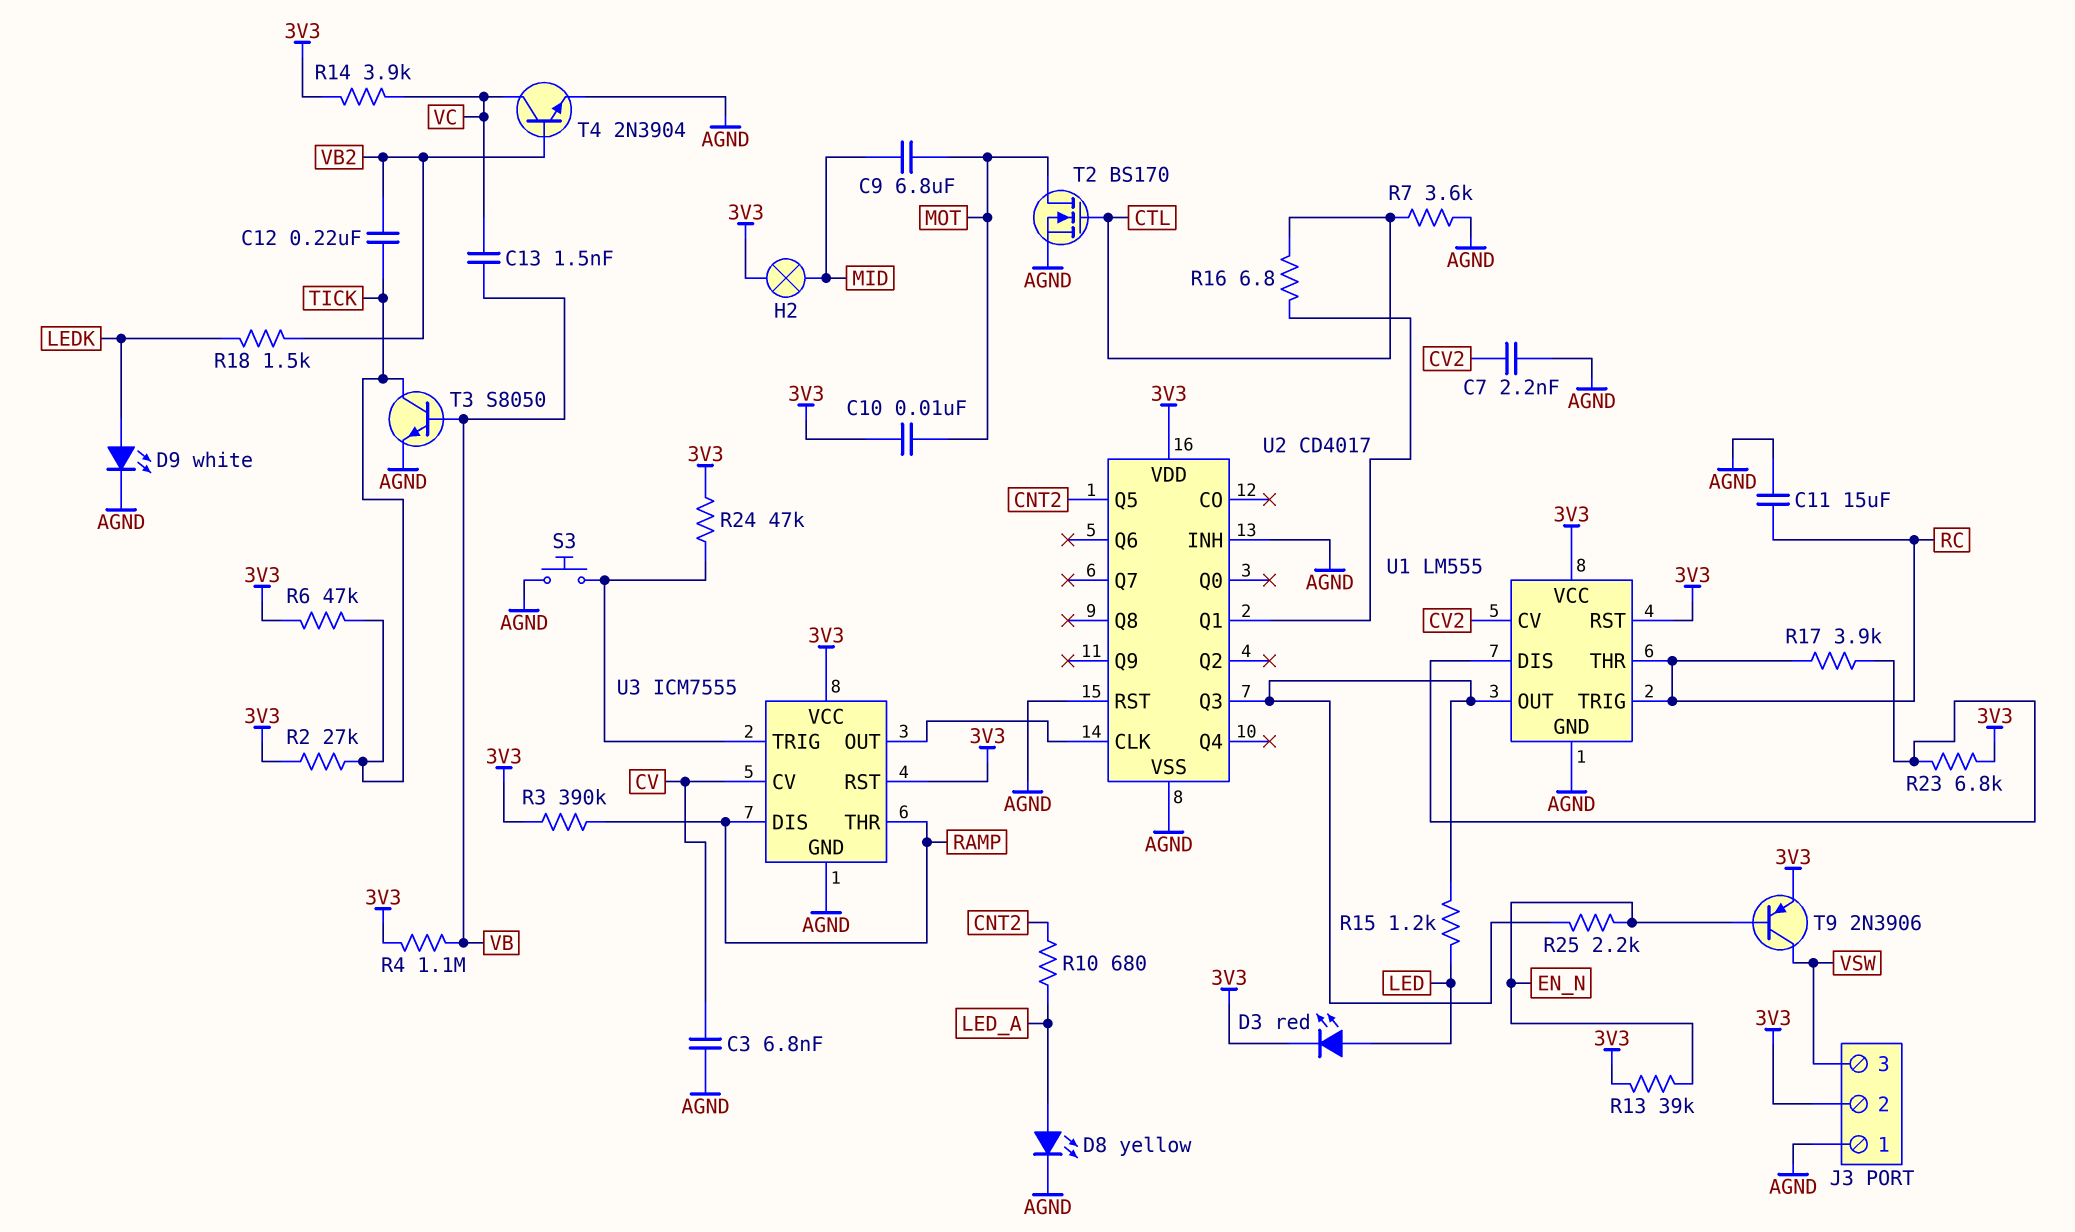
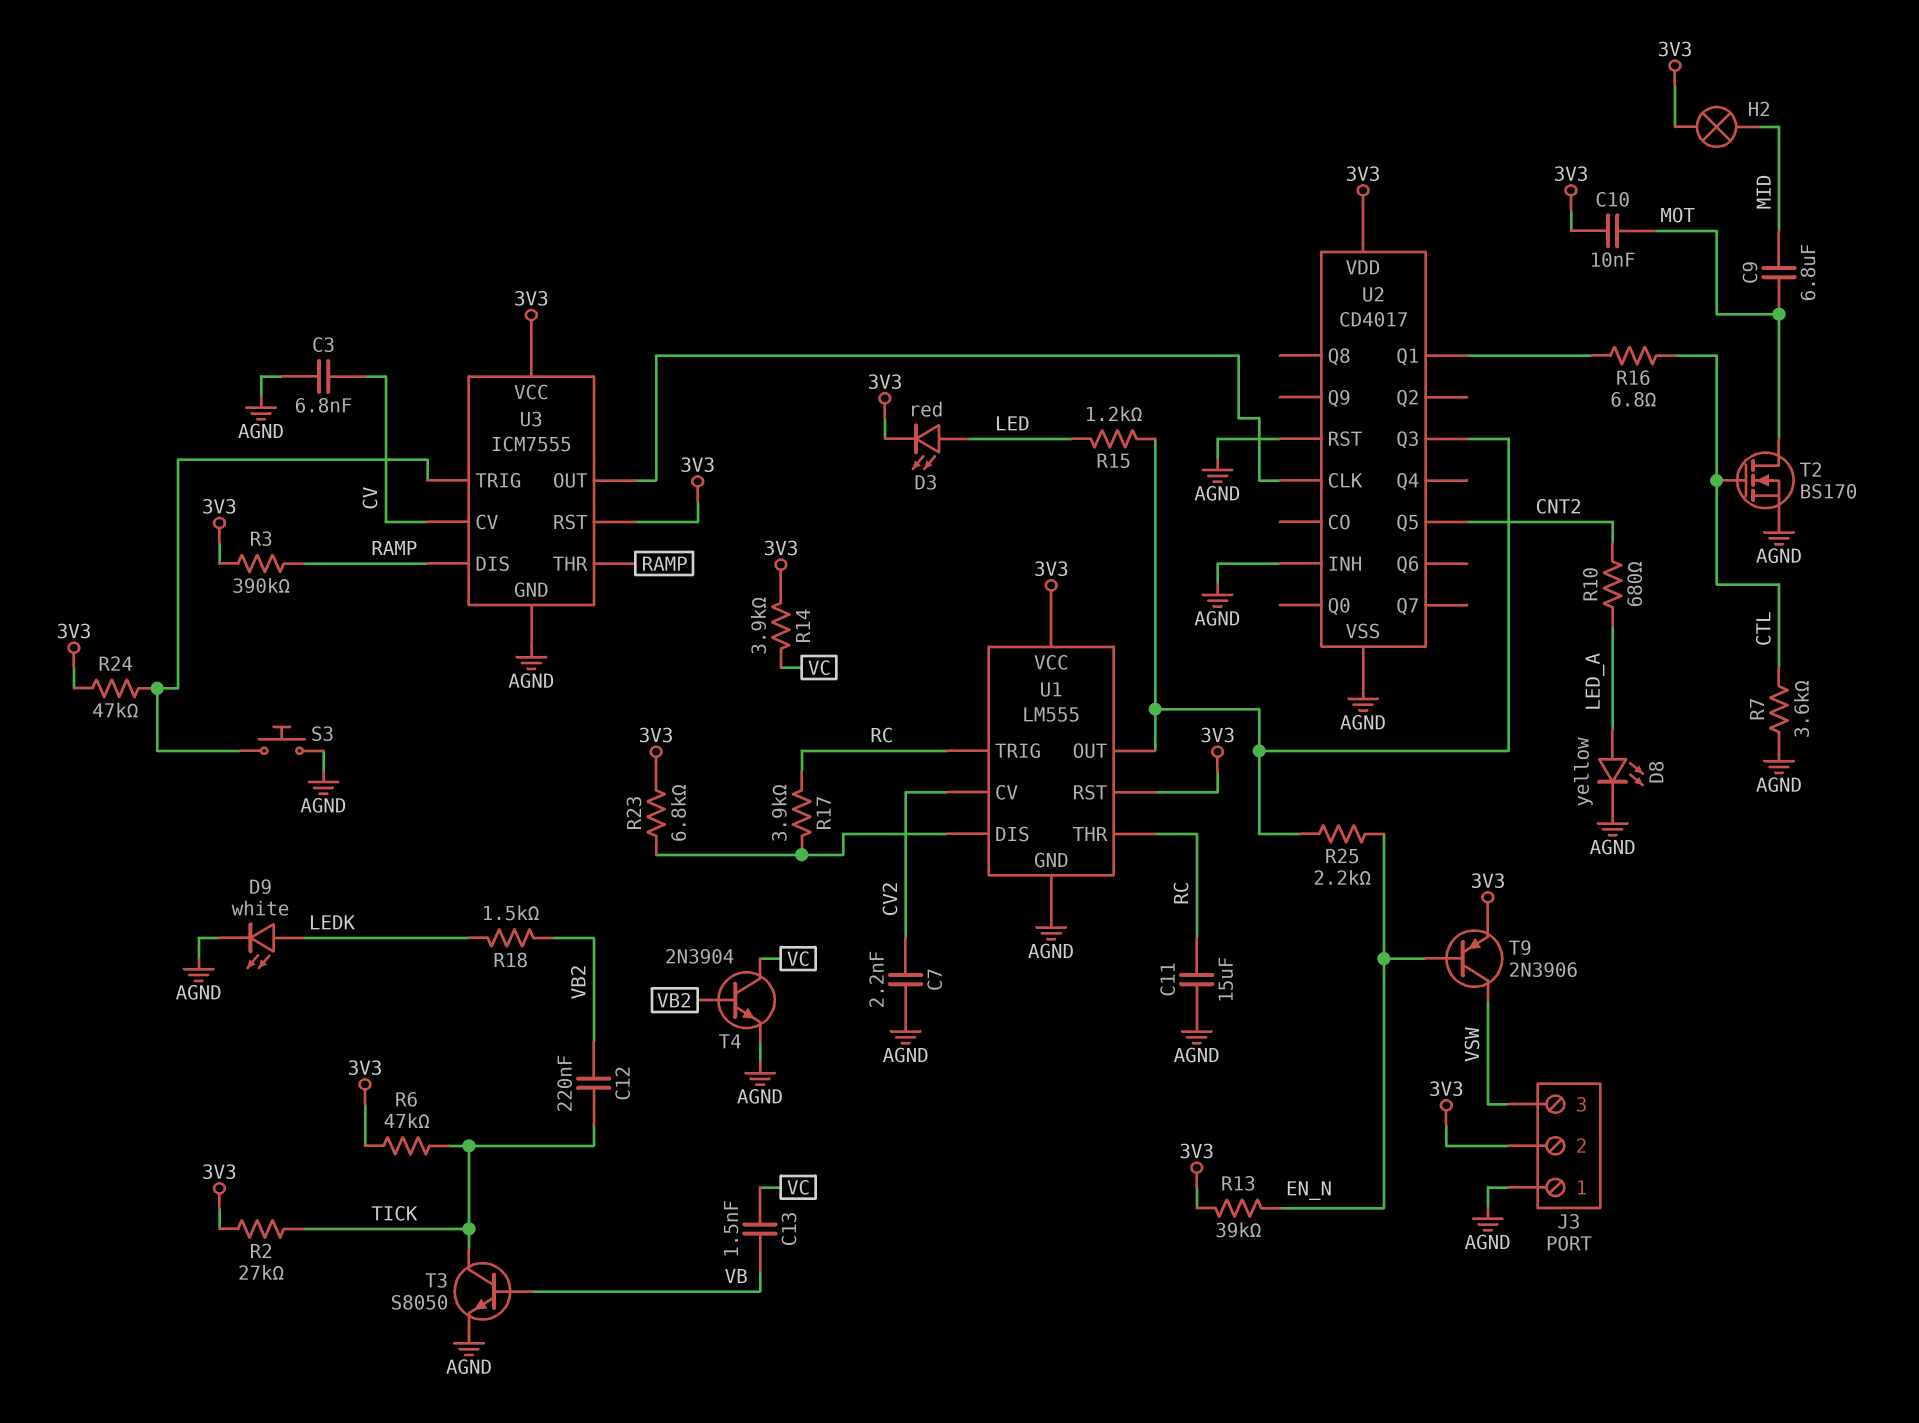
R4: 1.1M (3V3, VB) -> none

